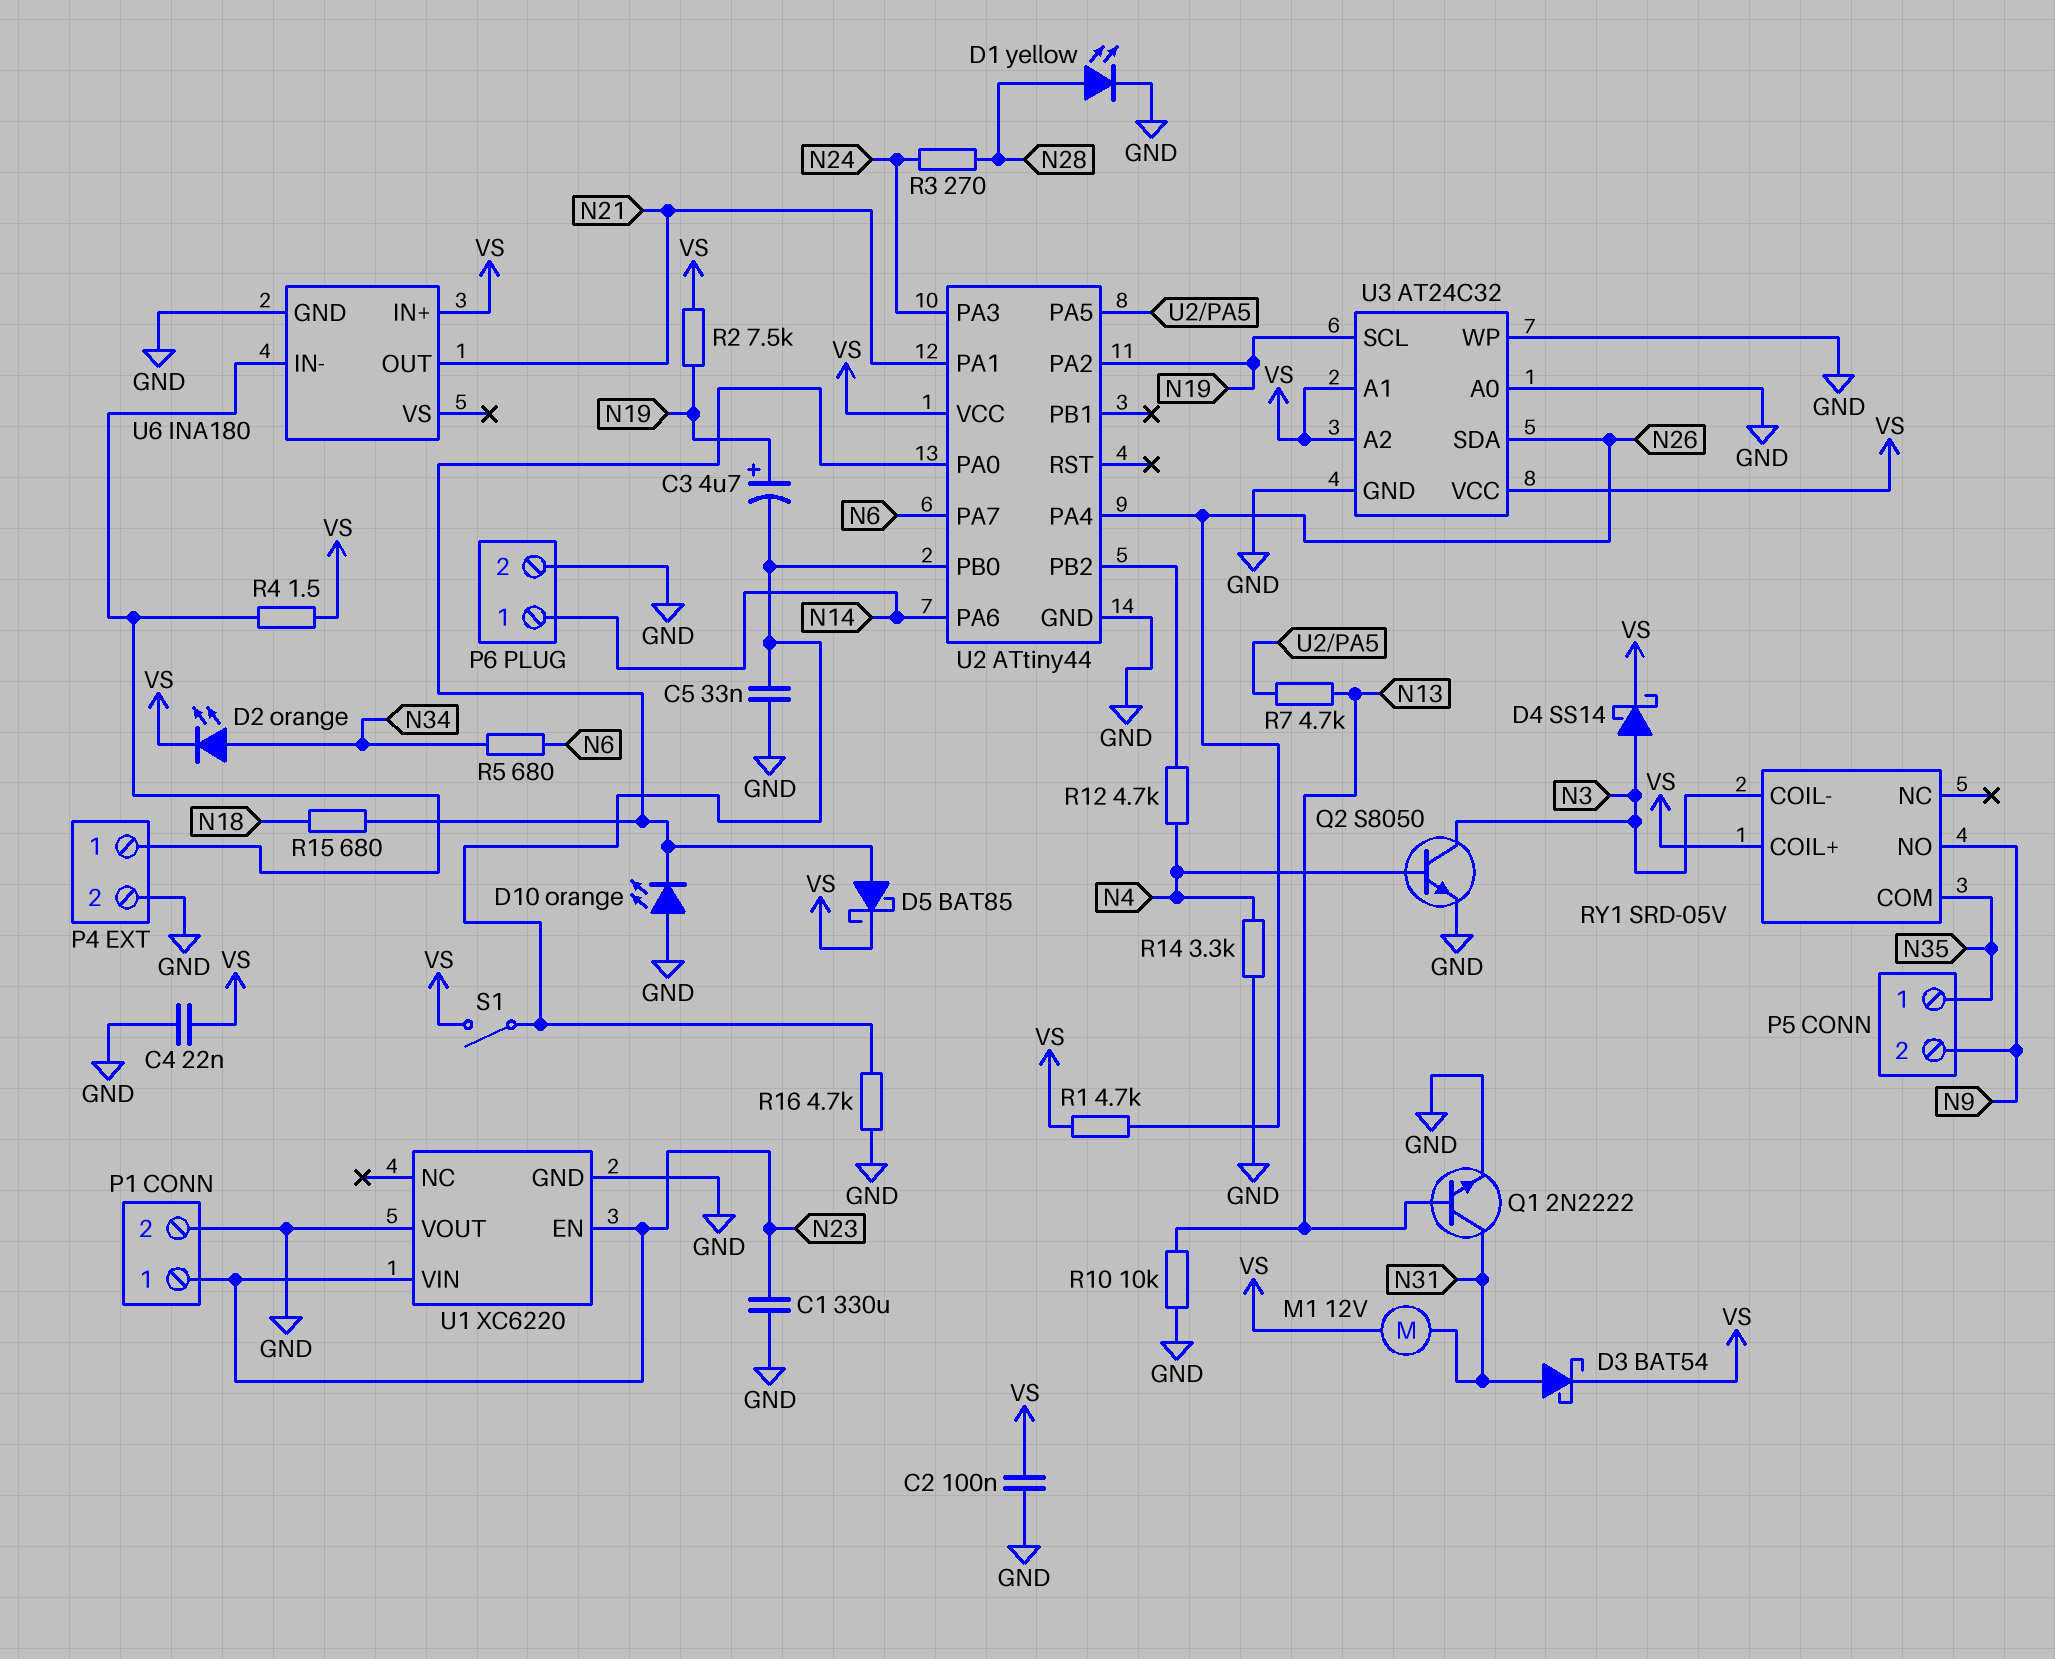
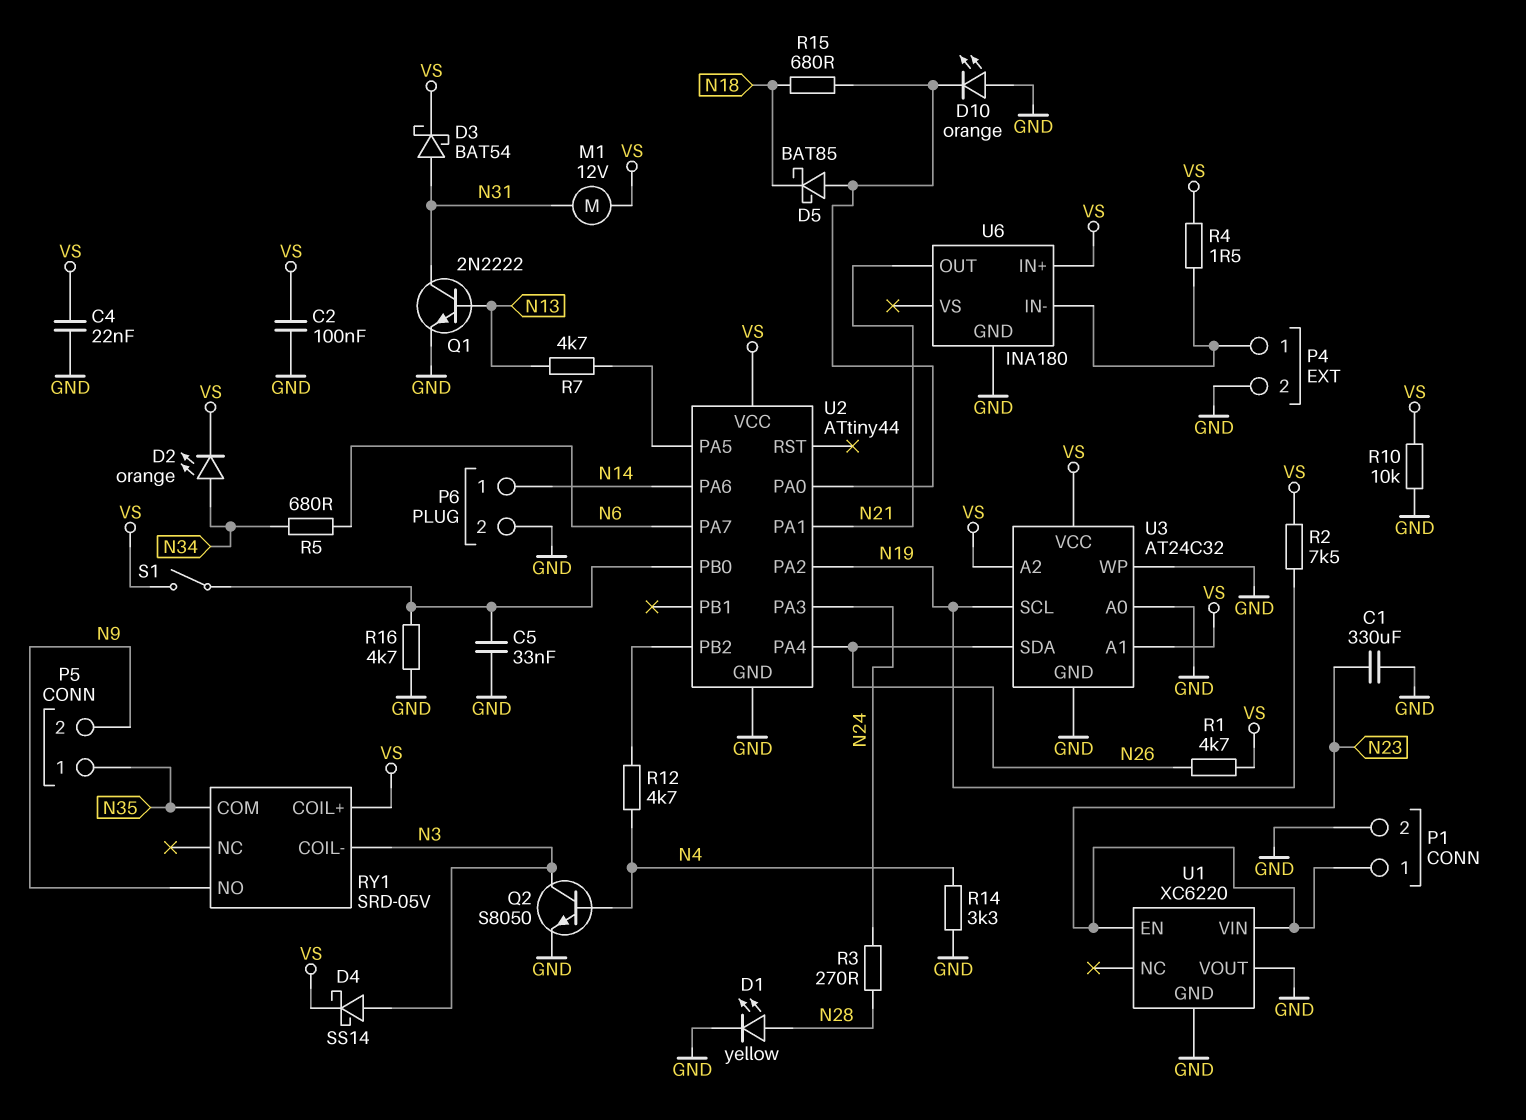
C3: 4.7uF (plus N19, minus U2/PB0) -> none
D5: schottky BAT85 (A U2/PA0, K VS) -> schottky BAT85 (A U2/PA0, K N18)
R10: 10k (GND, N13) -> 10k (GND, VS)

